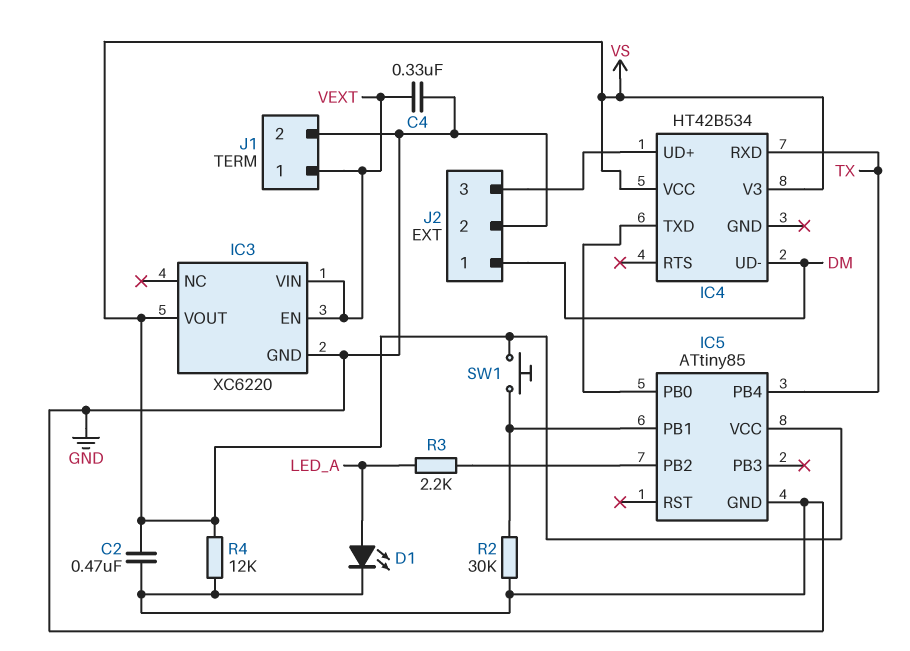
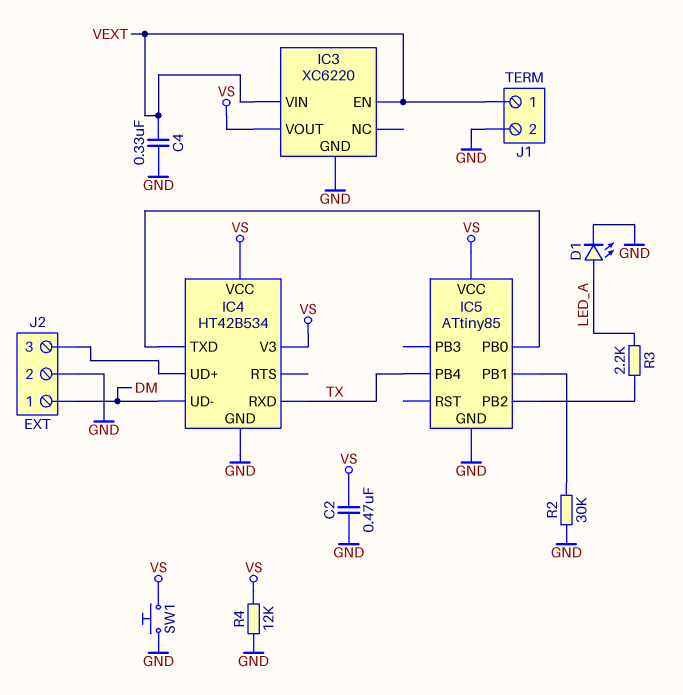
IC4 pin GND: none -> GND
SW1: button (IC5/PB1, VS) -> button (GND, VS)

